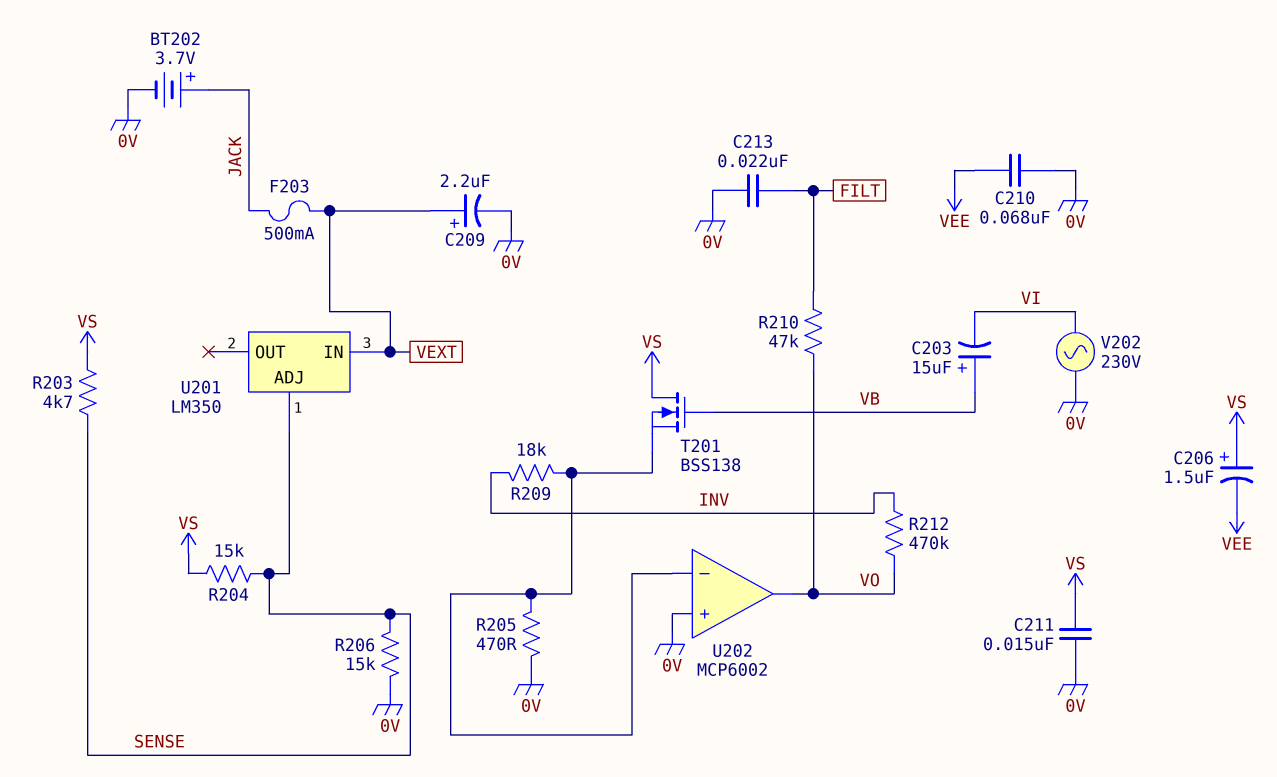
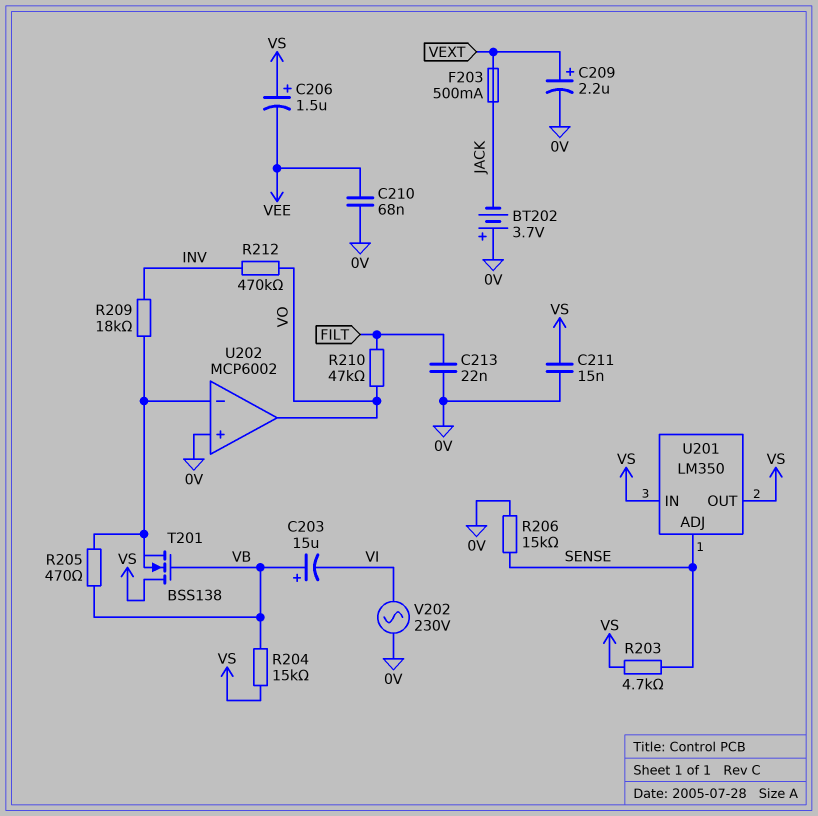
BT202: 3.7V (plus JACK, minus 0V) -> 3.7V (plus 0V, minus JACK)
R204: 15k (SENSE, VS) -> 15k (VB, VS)
R205: 470 (0V, U202/in-) -> 470 (U202/in-, VB)
U201 pin IN: VEXT -> VS
U201 pin OUT: none -> VS

